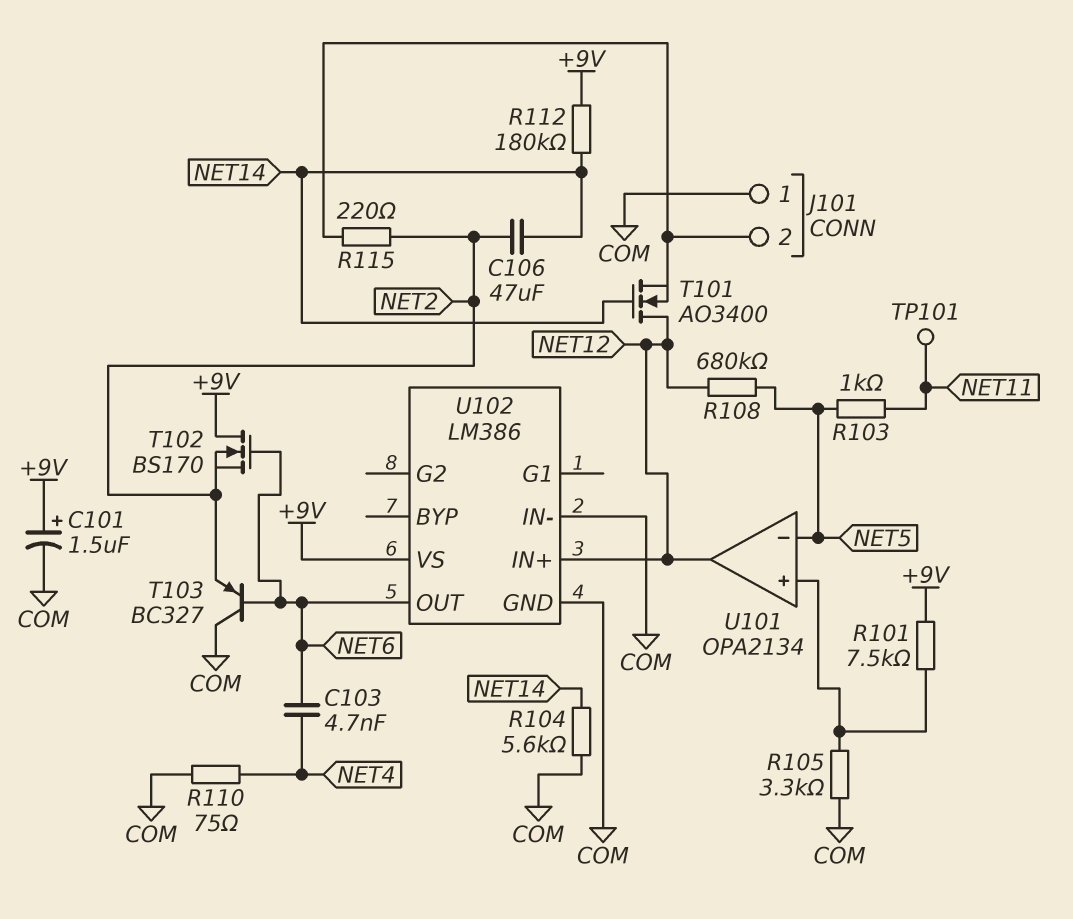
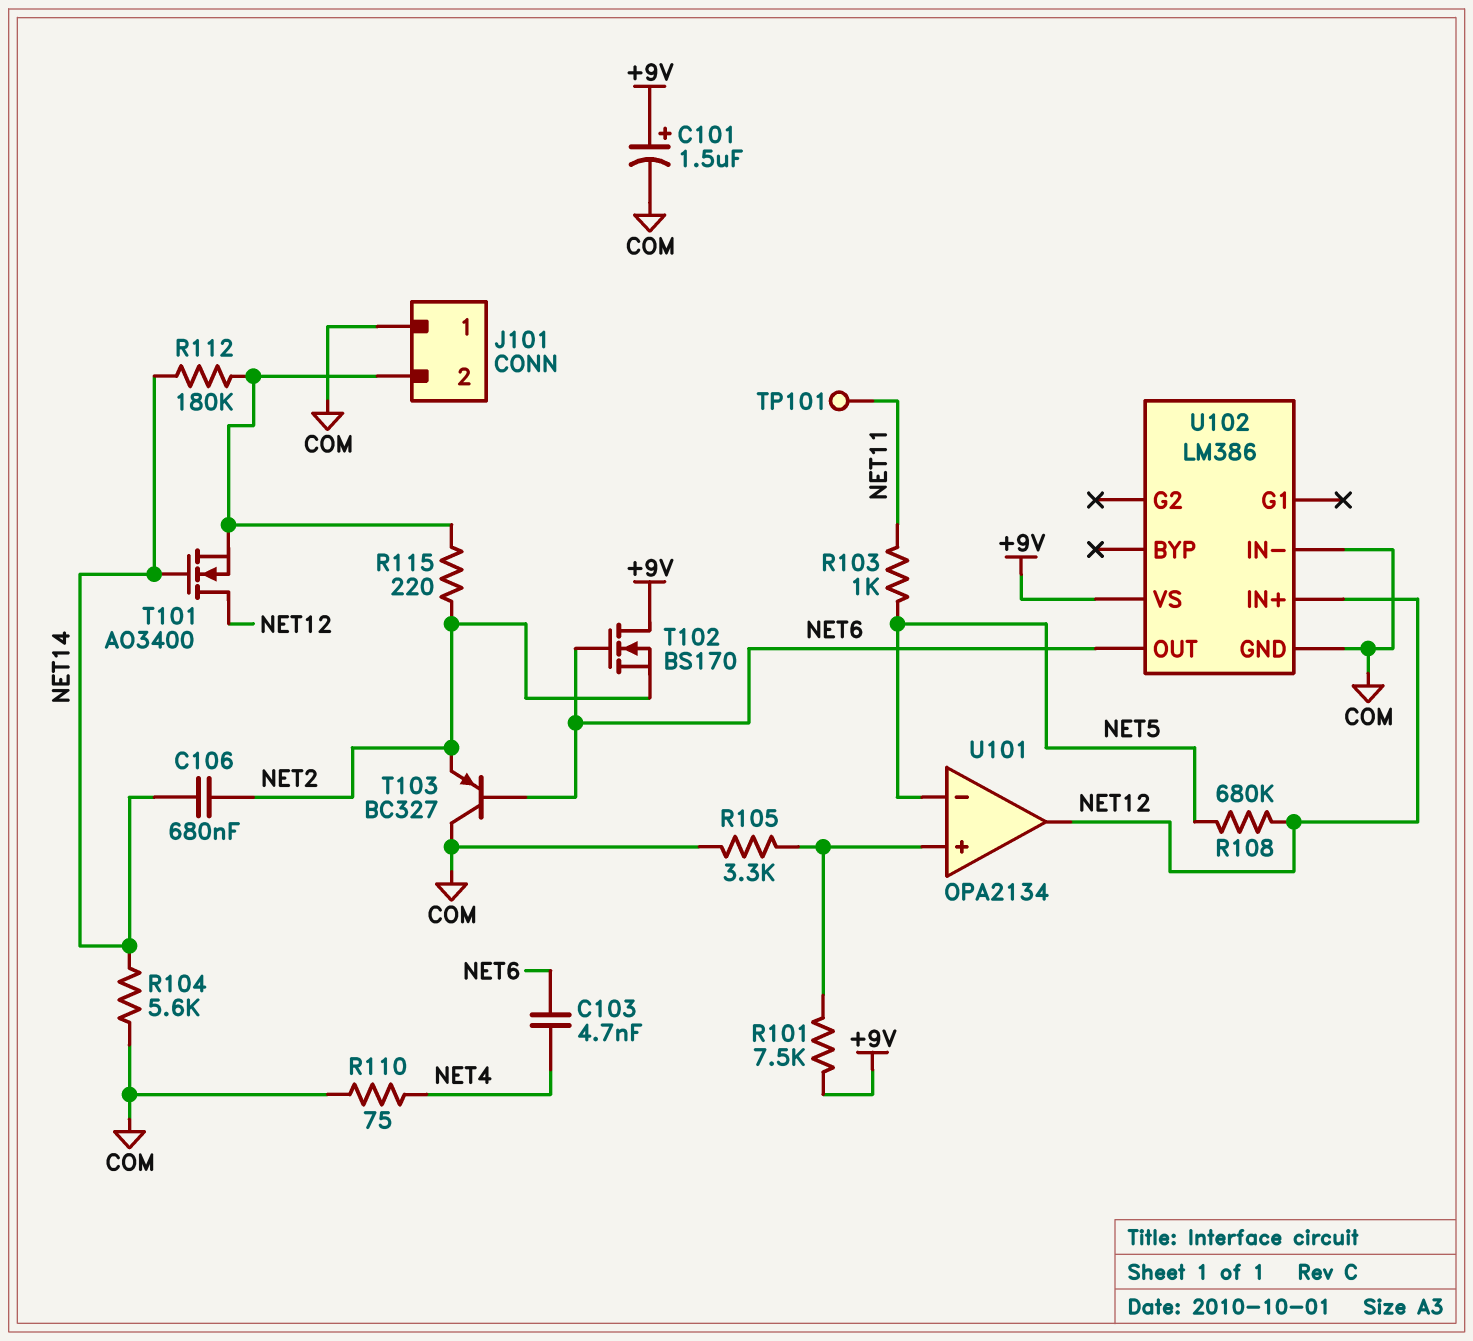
C106: 47uF (NET2, NET14) -> 680nF (NET2, NET14)
R112: 180k (+9V, NET14) -> 180k (J101/2, NET14)

